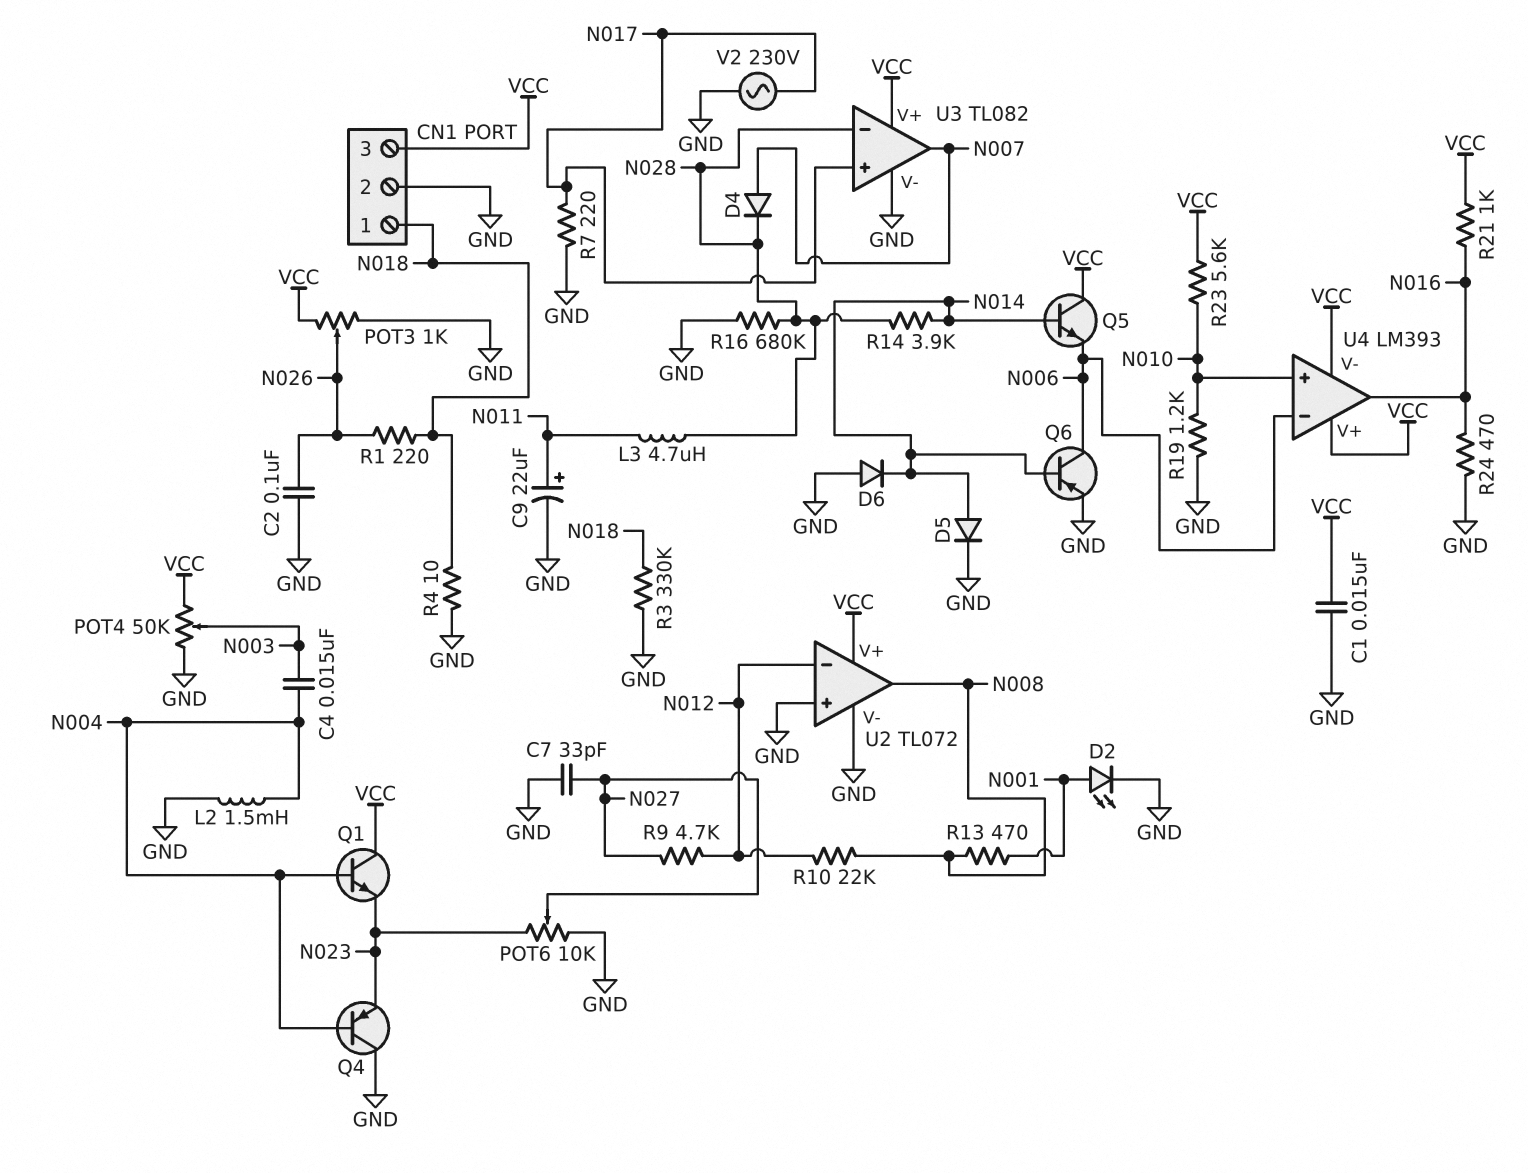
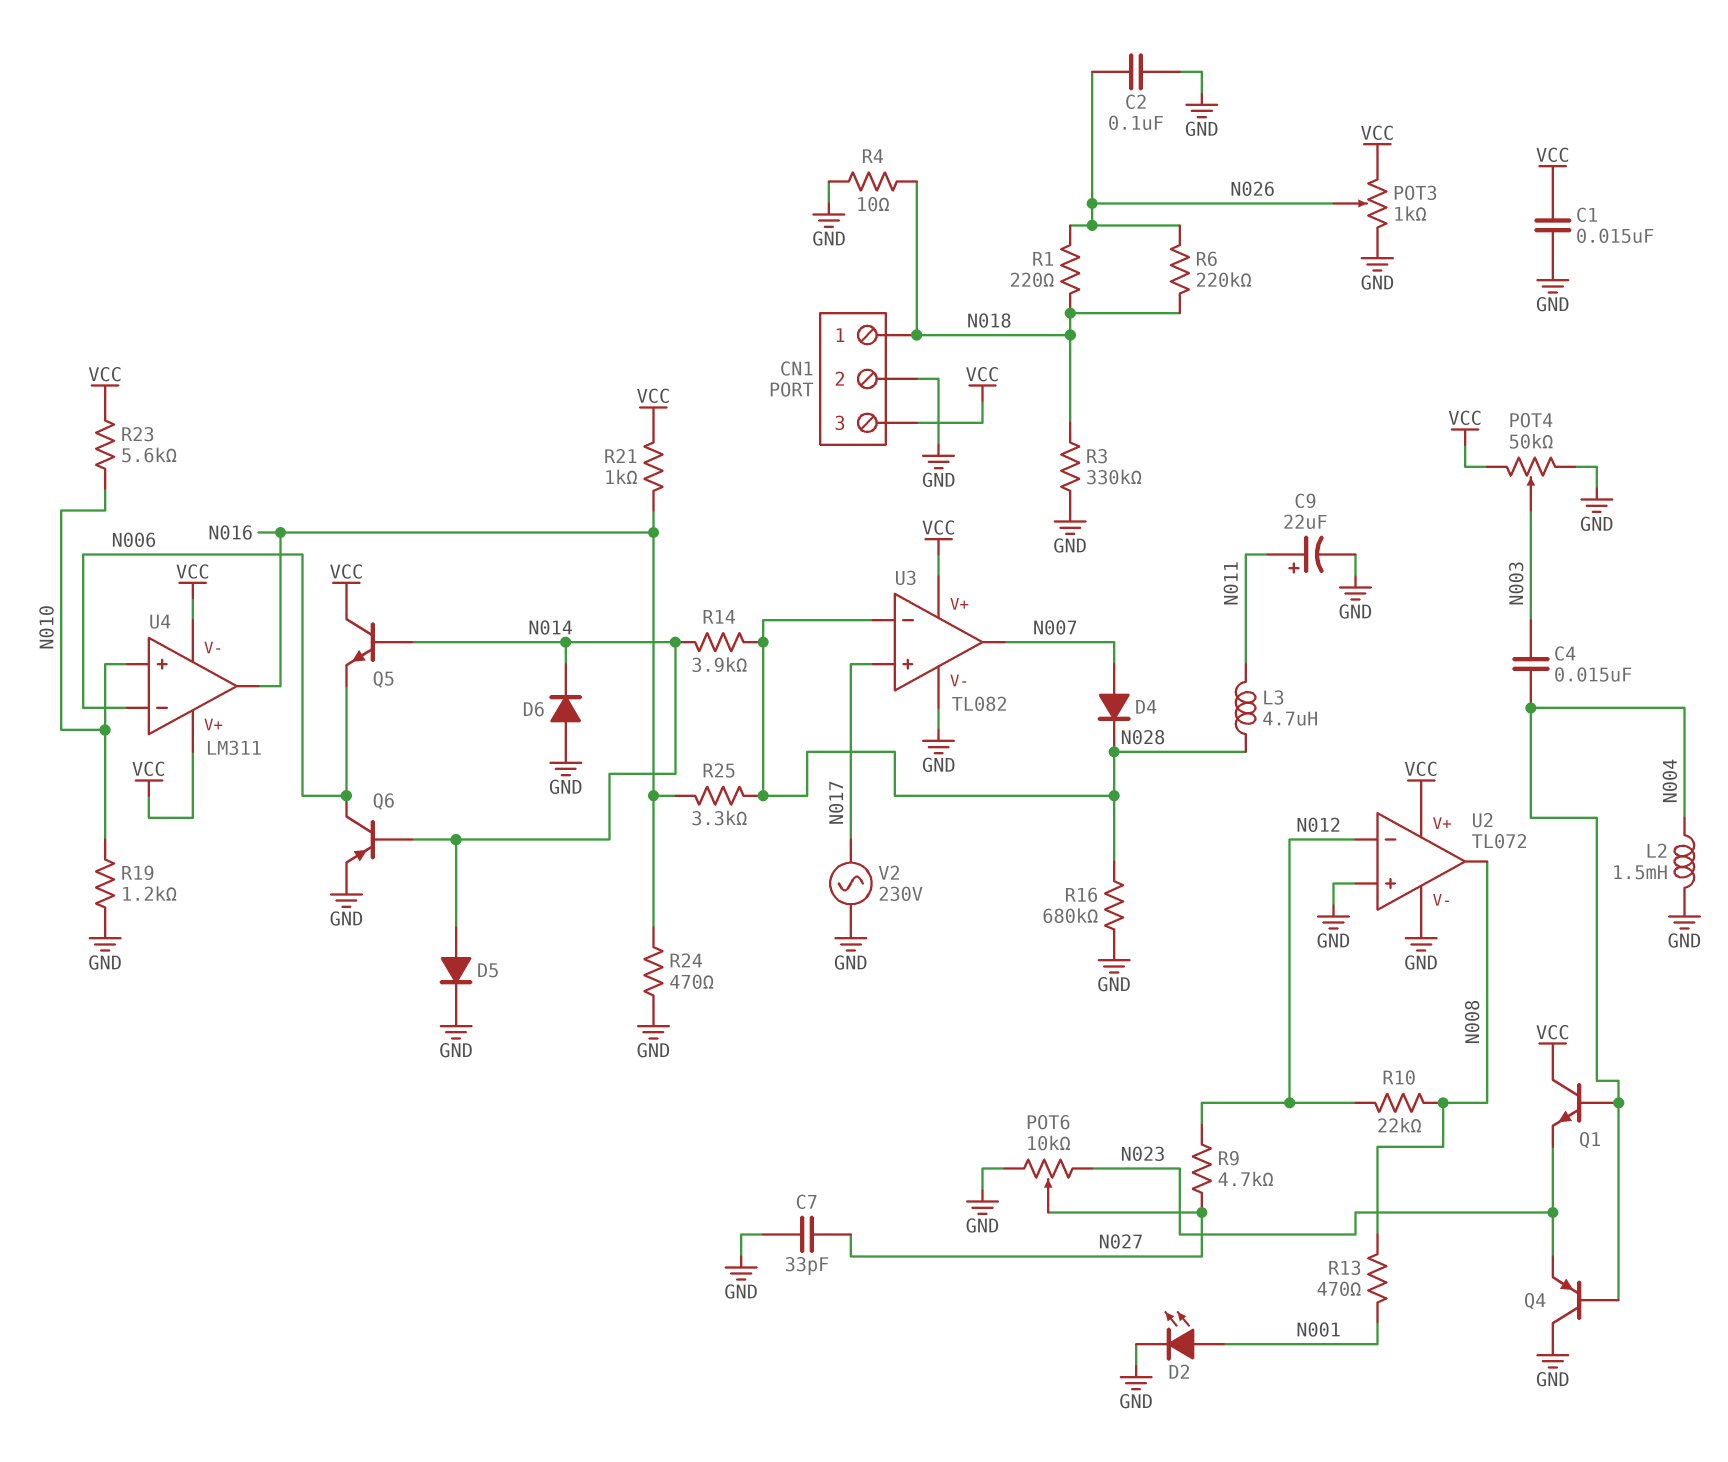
R6: none -> 220k (N018, N026)
R7: 220 (GND, N017) -> none
R25: none -> 3.3k (N016, N028)
U4: LM393 -> LM311

